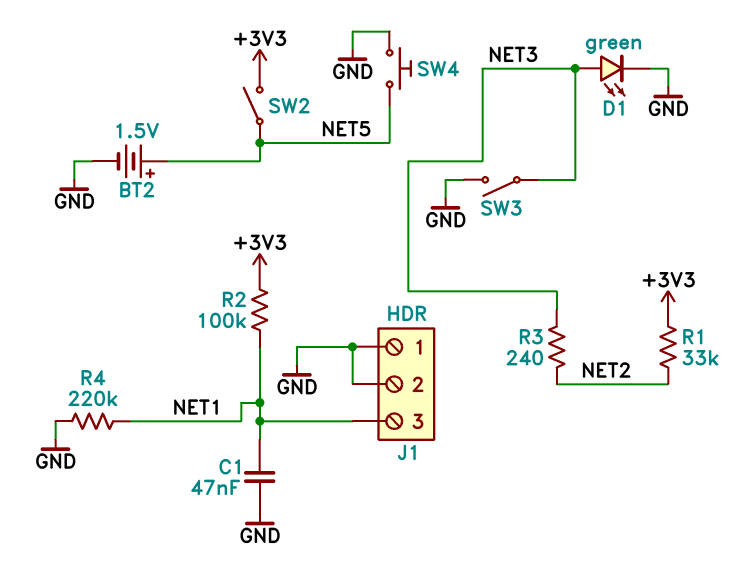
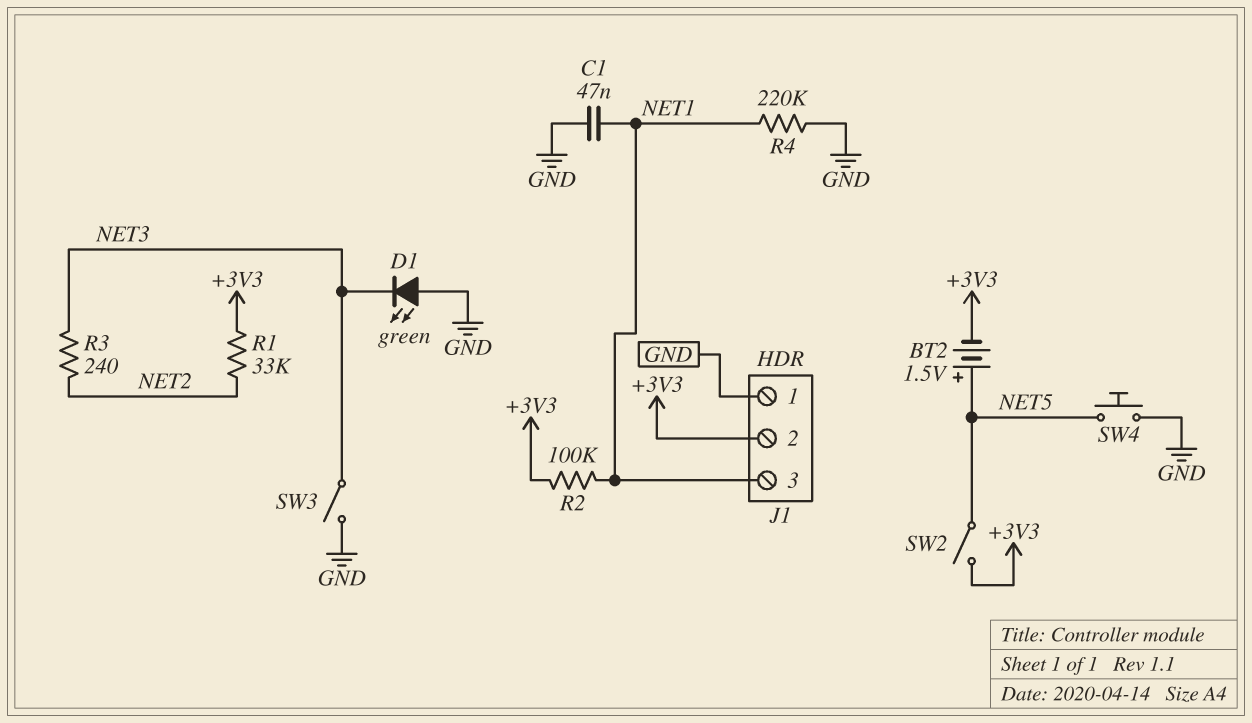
BT2: 1.5V (plus NET5, minus GND) -> 1.5V (plus NET5, minus +3V3)
D1: LED green (A NET3, K GND) -> LED green (A GND, K NET3)
J1 pin 2: GND -> +3V3

